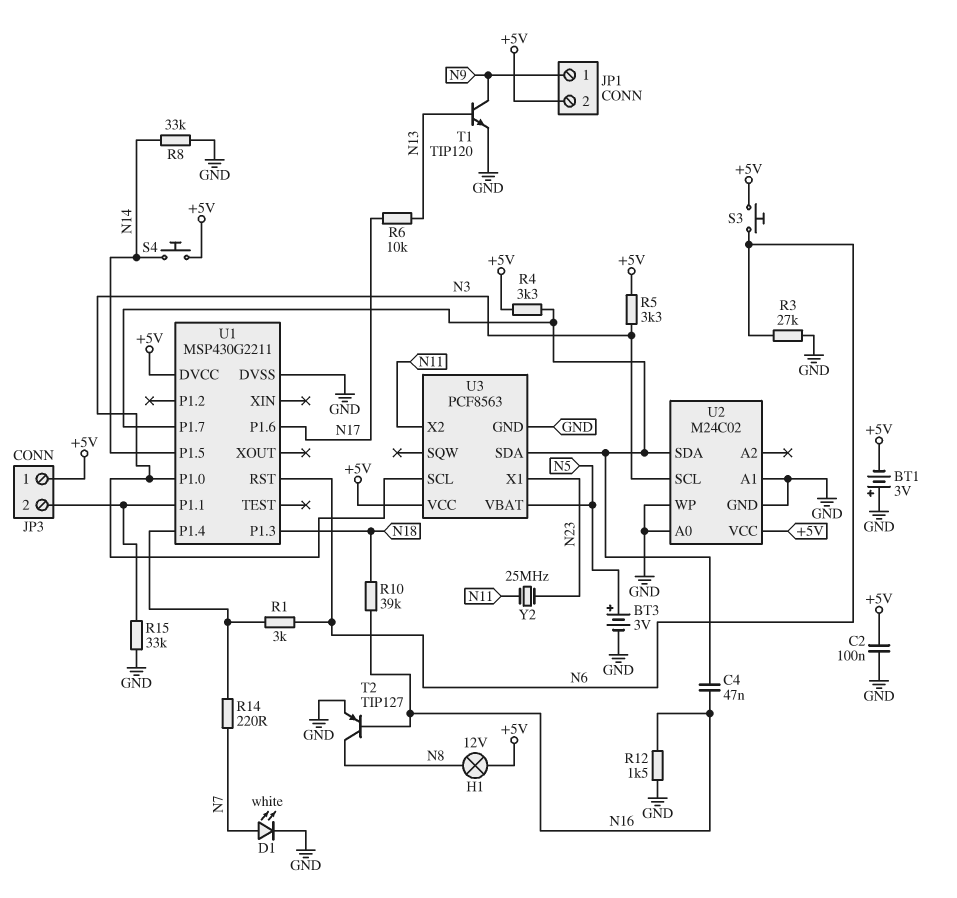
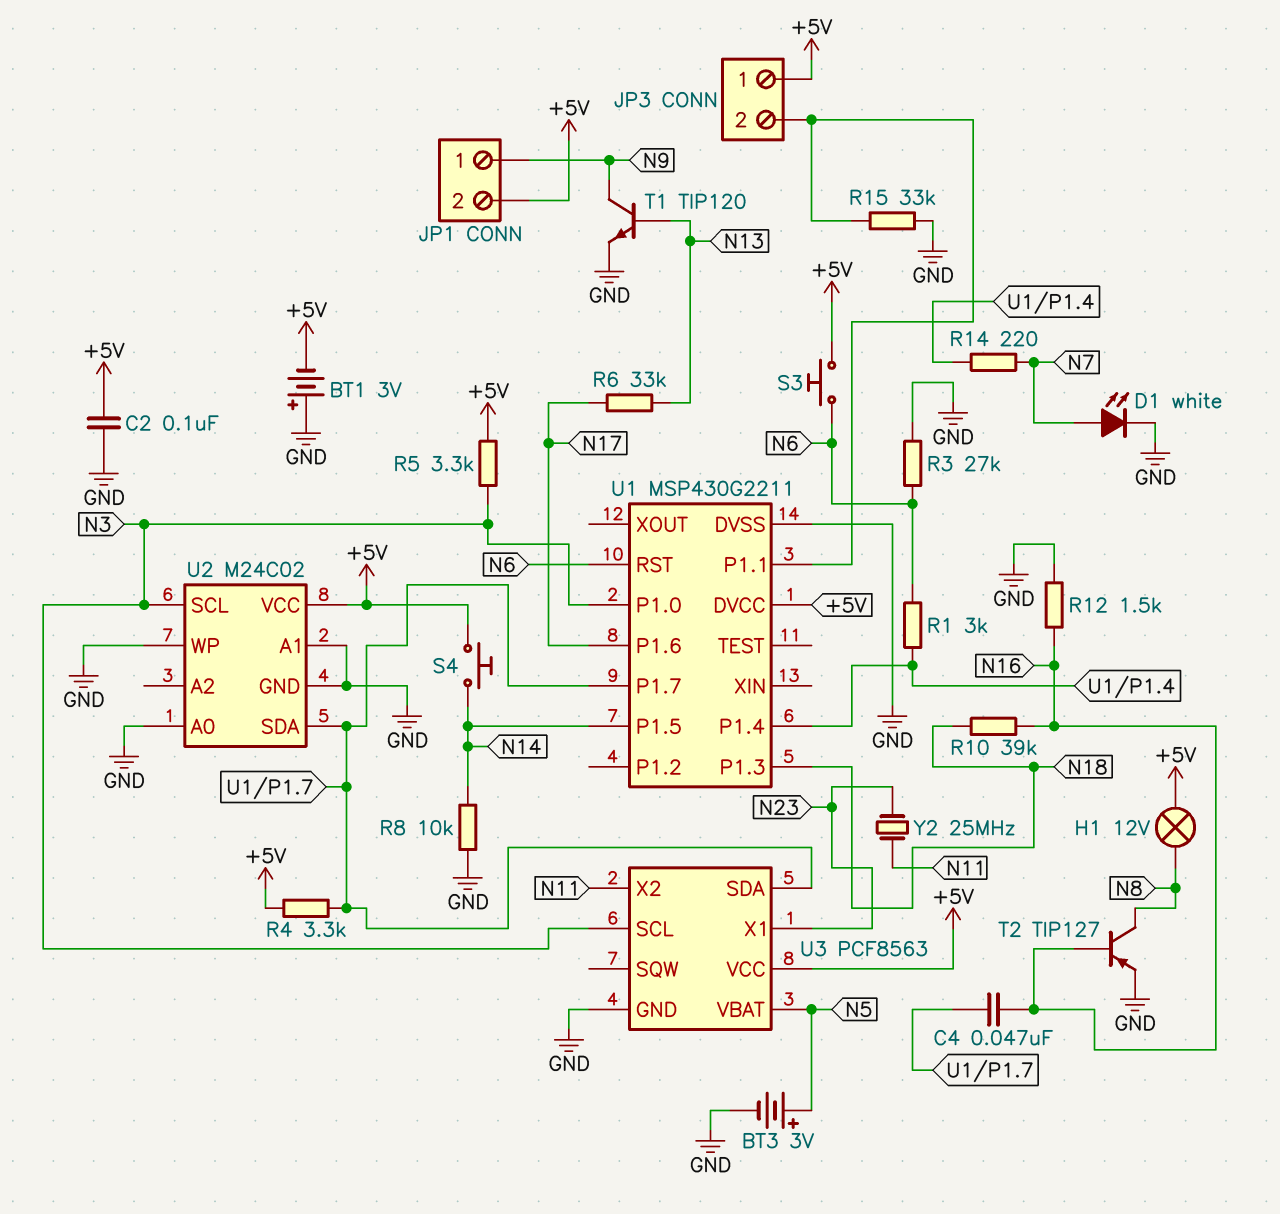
R6: 10k (N13, N17) -> 33k (N13, N17)
R8: 33k (GND, N14) -> 10k (GND, N14)

